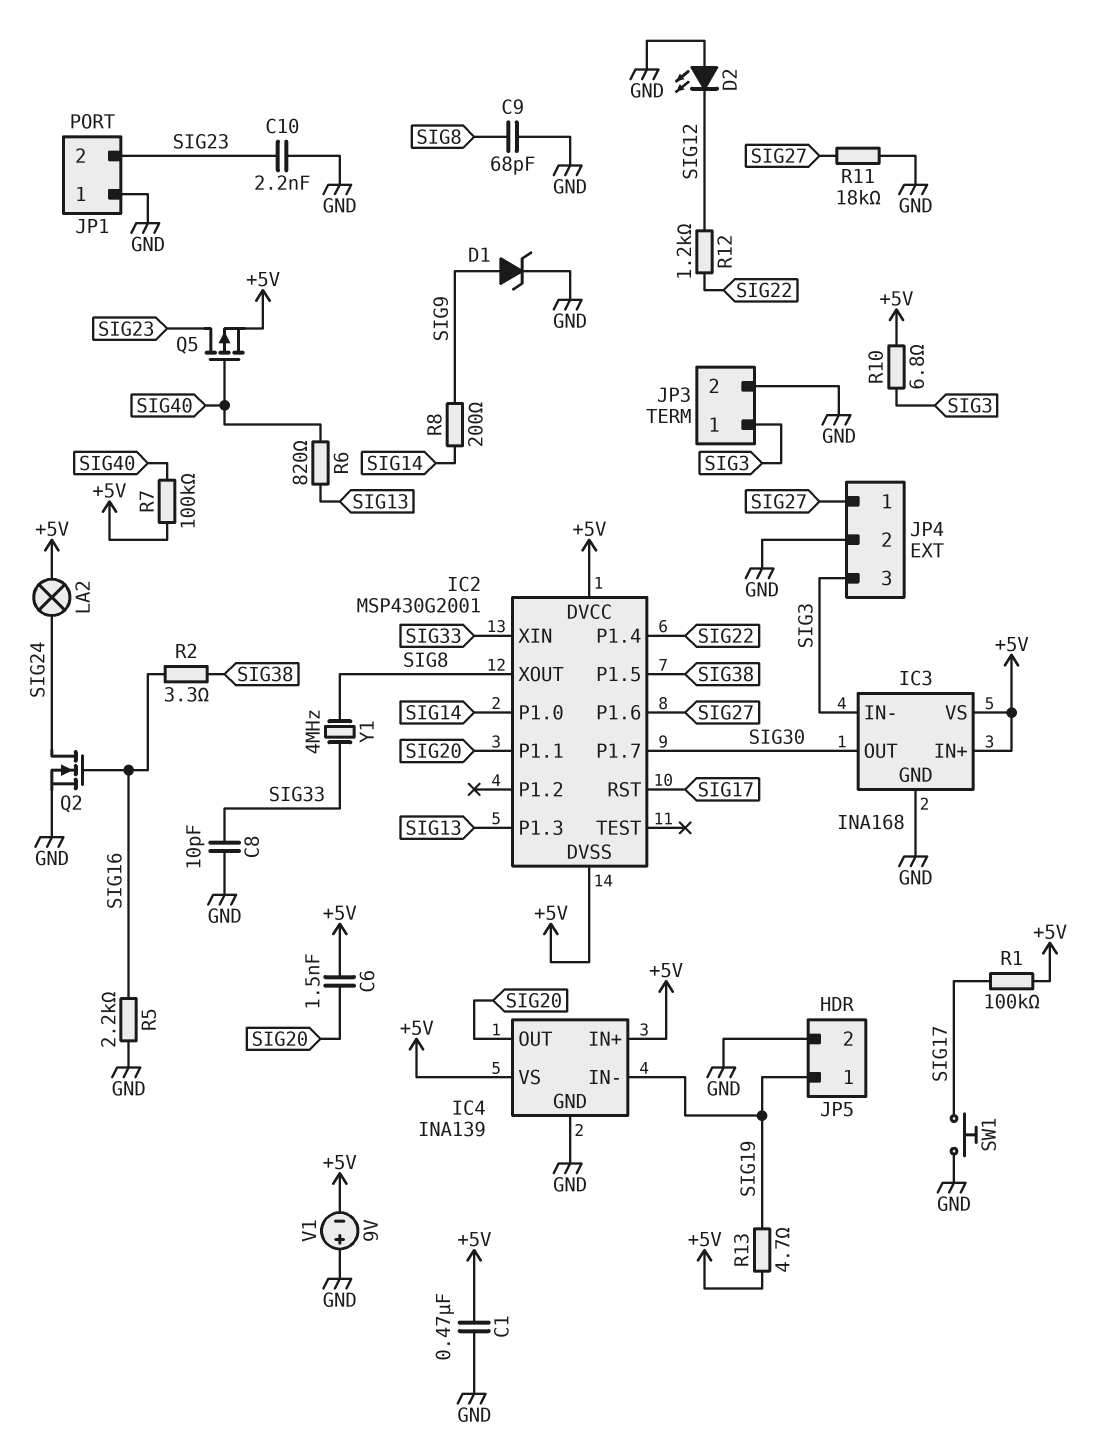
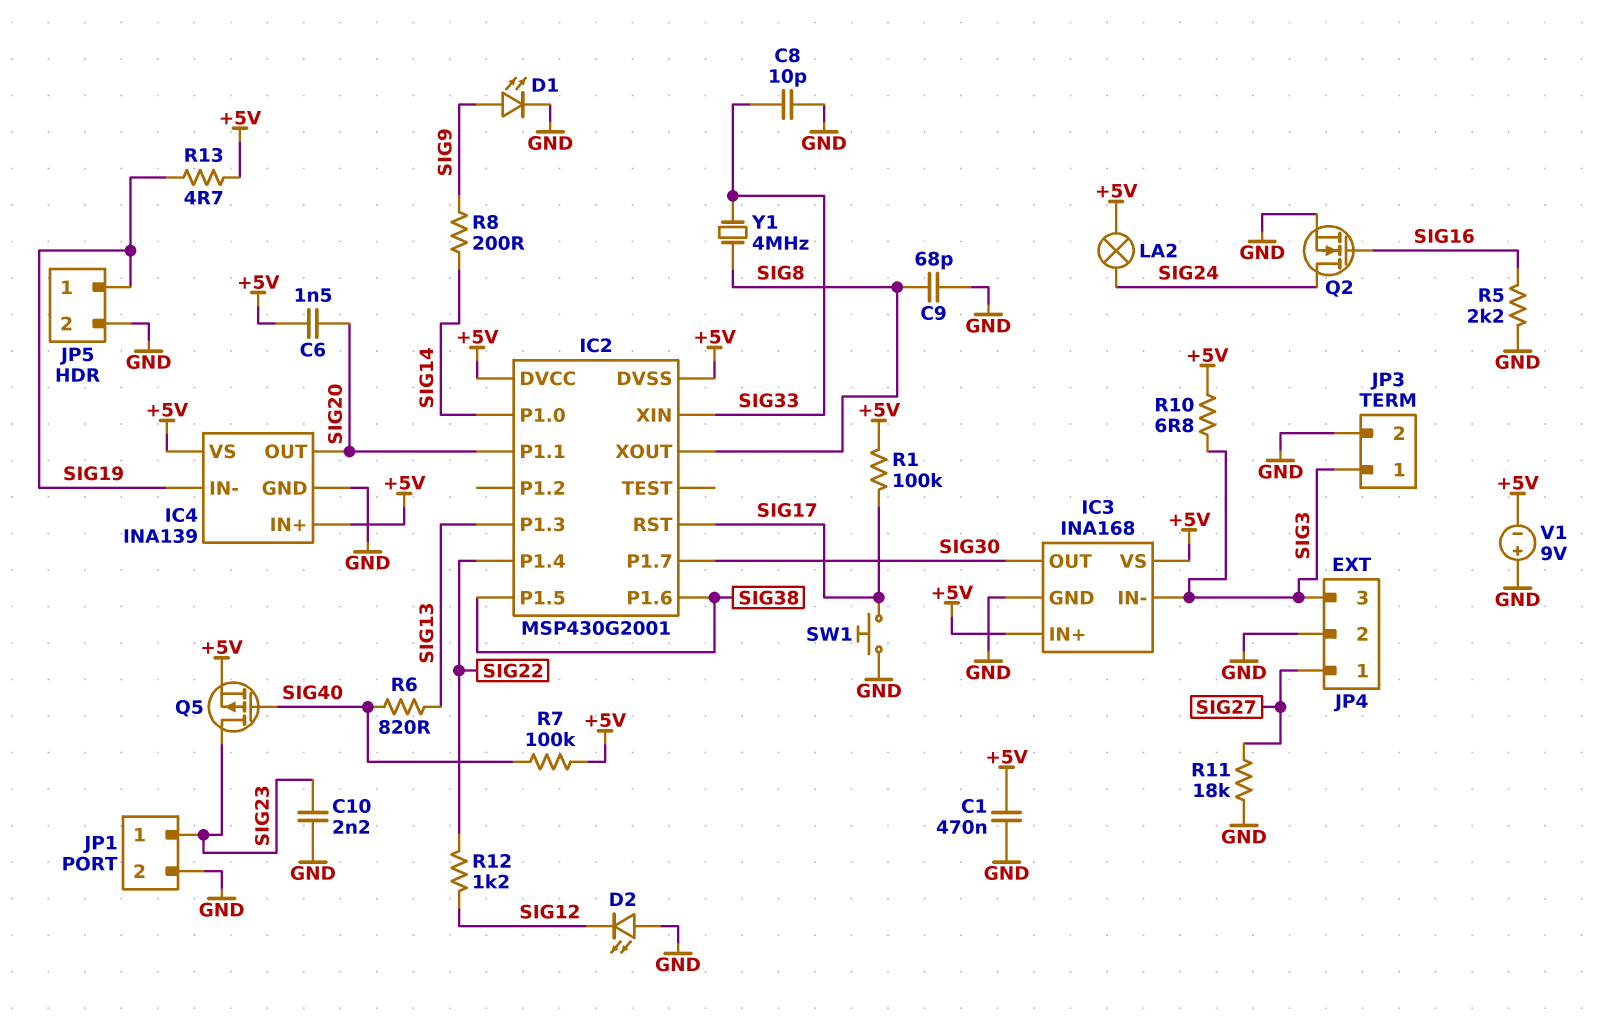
D1: zener (A SIG9, K GND) -> LED (A SIG9, K GND)
IC2 pin P1.6: SIG27 -> SIG38
JP1 pin 1: GND -> SIG23
JP1 pin 2: SIG23 -> GND
R2: 3.3 (SIG16, SIG38) -> none

